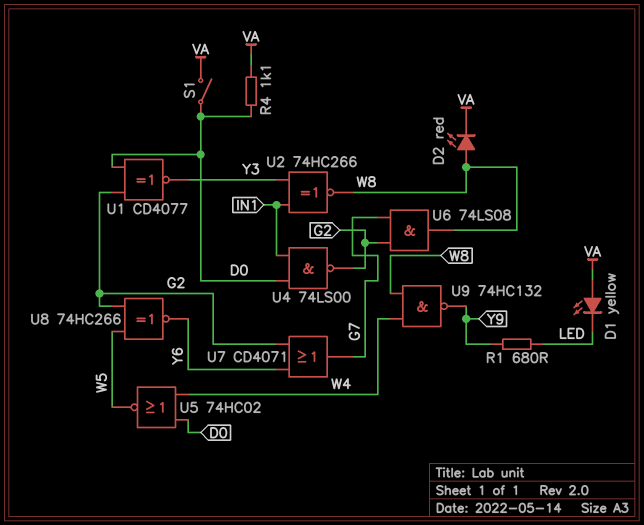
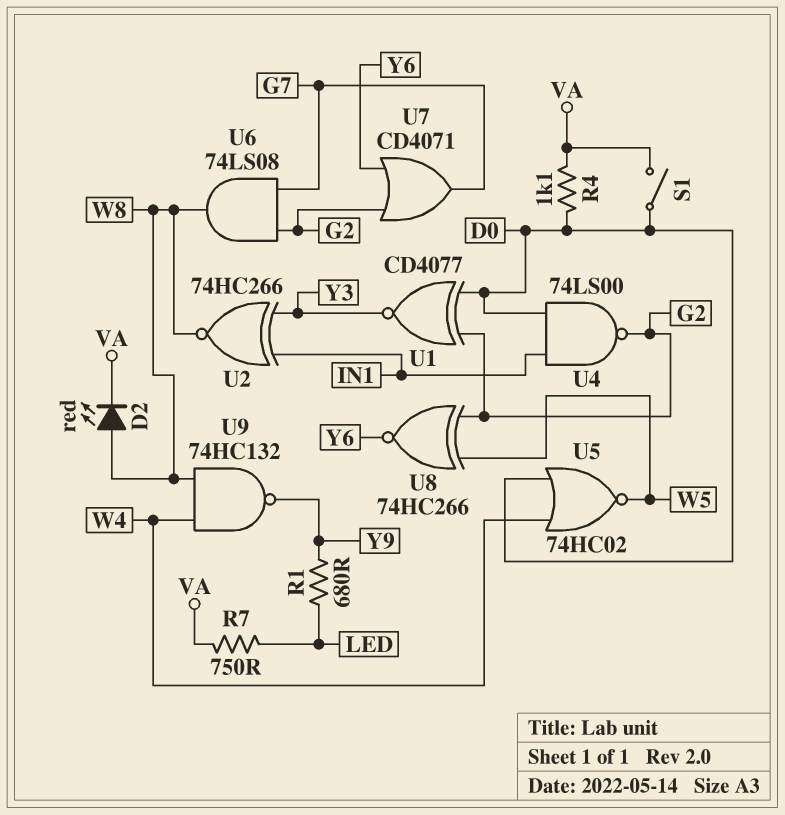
D1: LED yellow (A VA, K LED) -> none
R7: none -> 750 (LED, VA)

